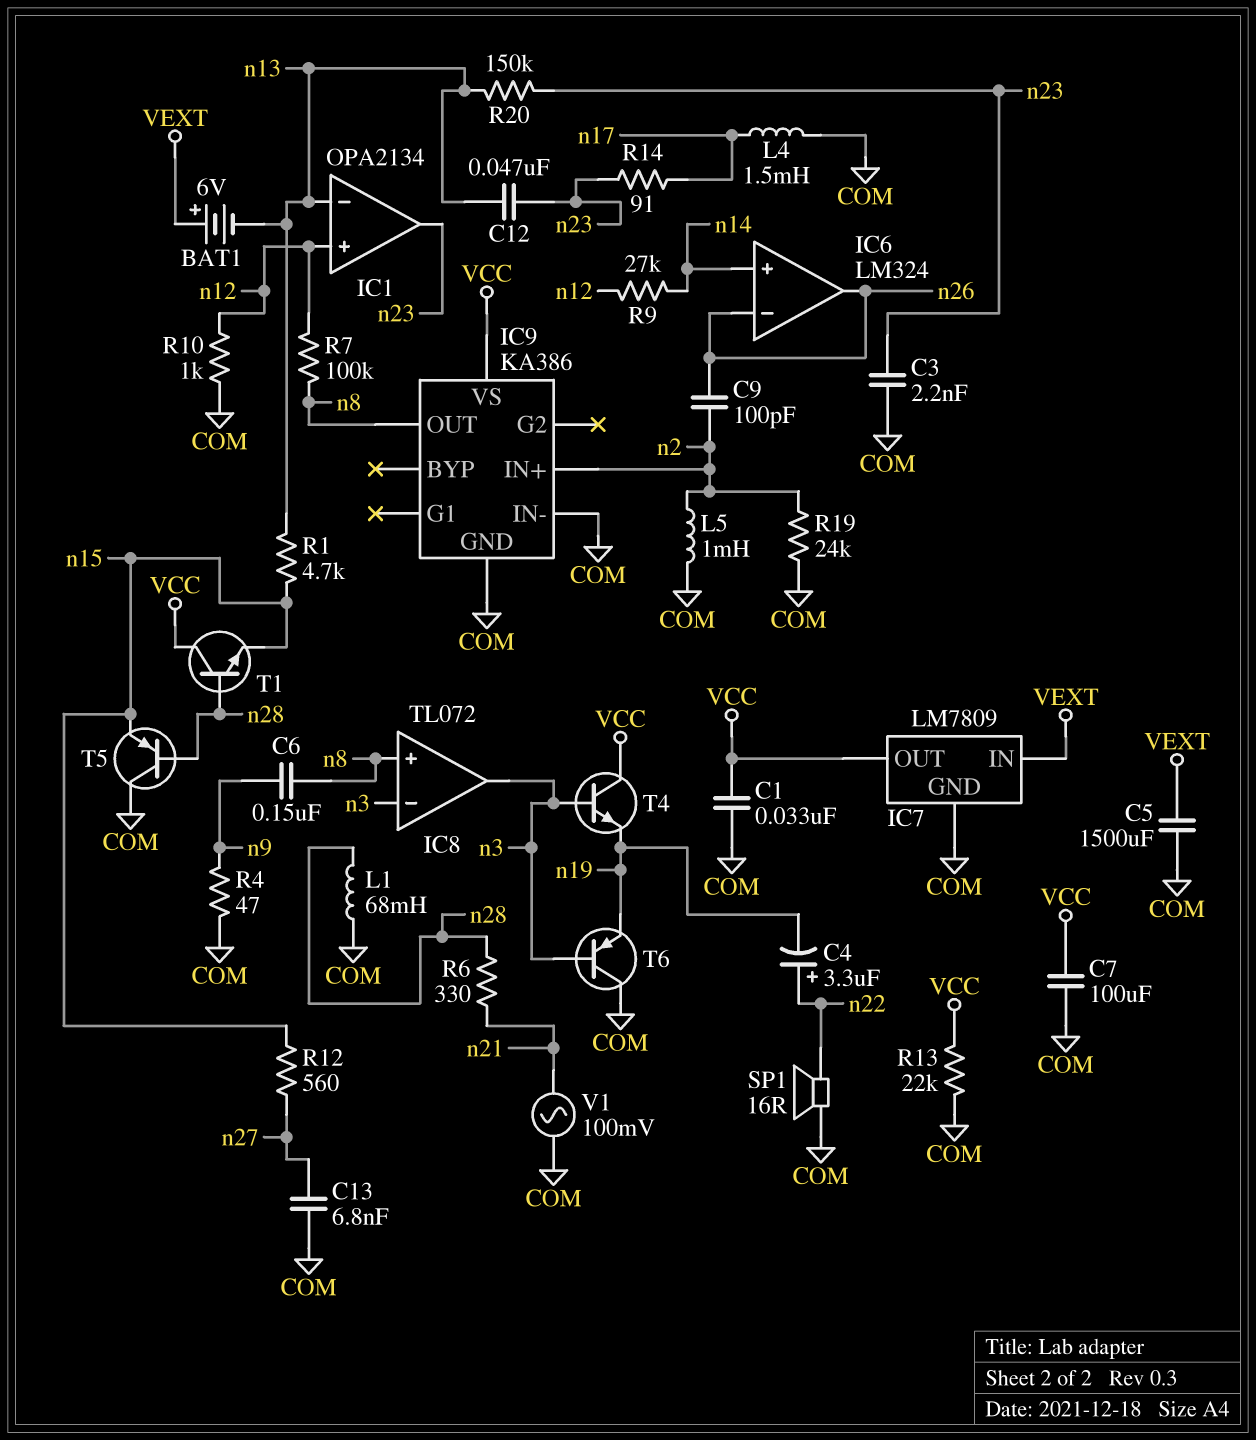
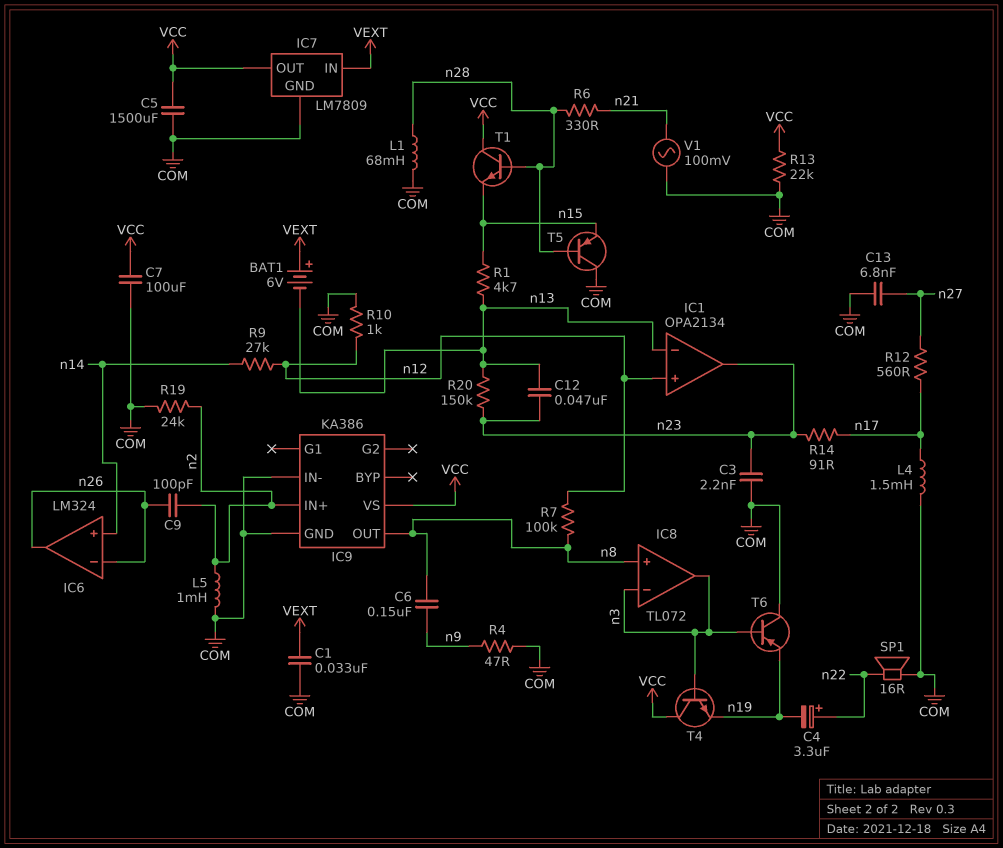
C1: 33nF (COM, VCC) -> 33nF (COM, VEXT)
C5: 1500uF (COM, VEXT) -> 1500uF (COM, VCC)
R12: 560 (n15, n27) -> 560 (n17, n27)

